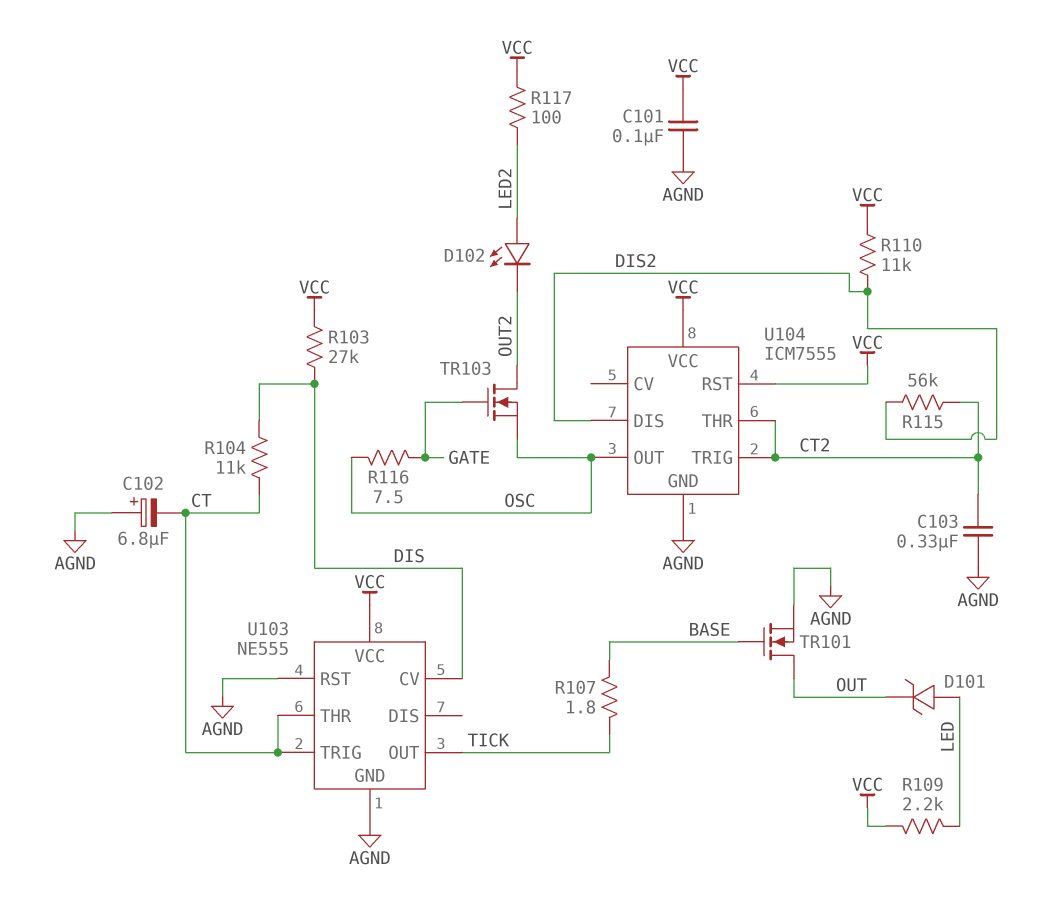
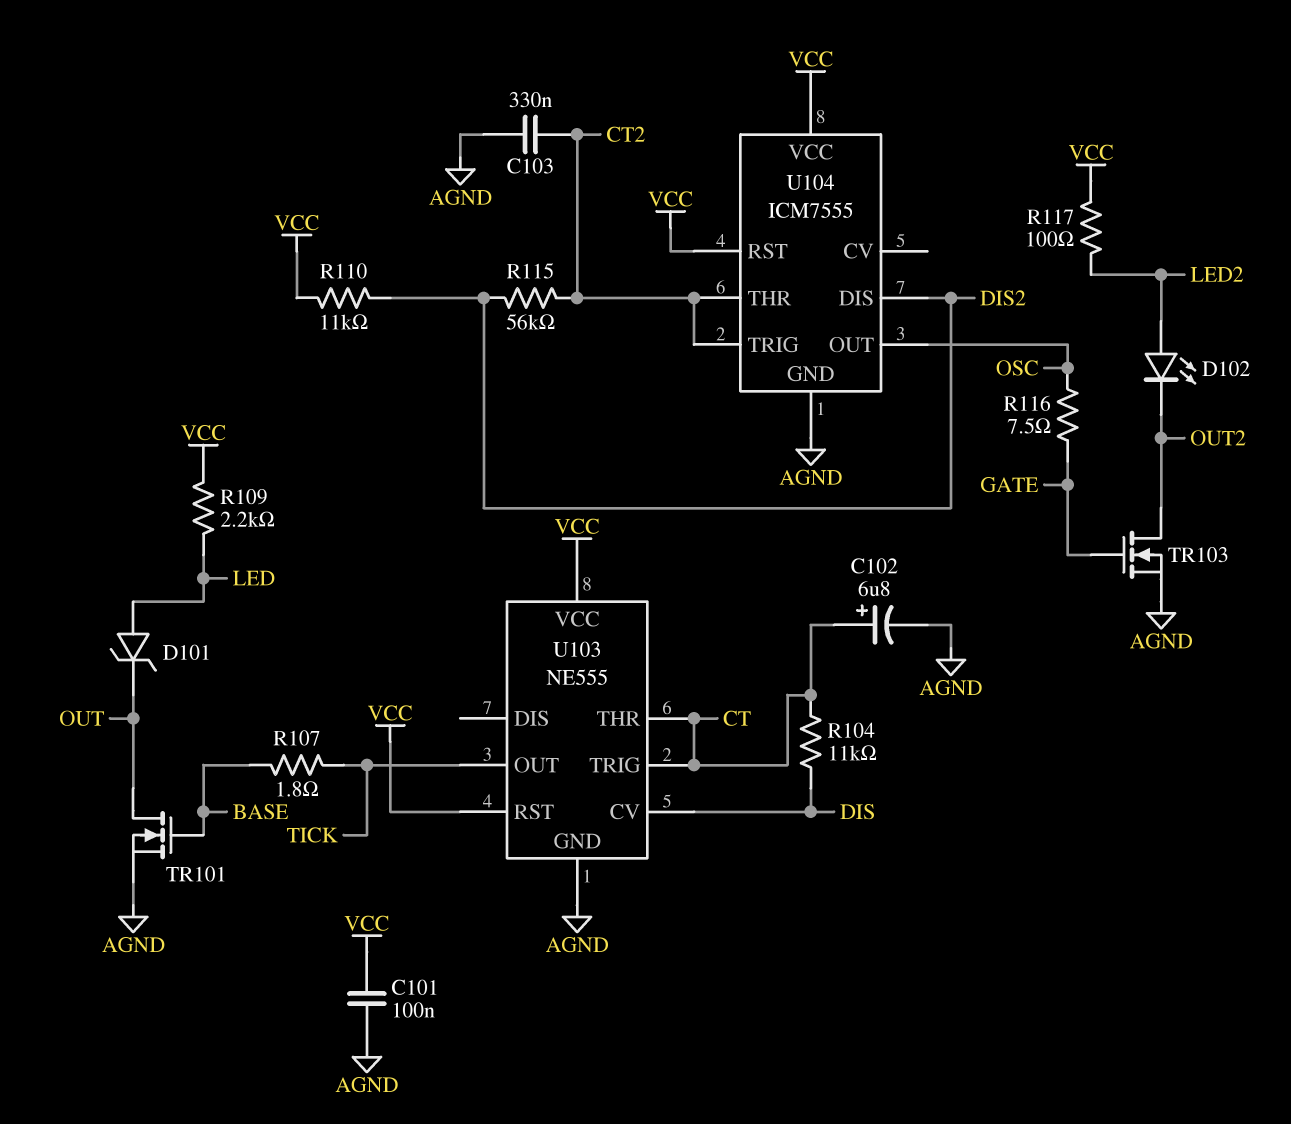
C102: 6.8uF (plus AGND, minus CT) -> 6.8uF (plus CT, minus AGND)
R103: 27k (DIS, VCC) -> none
TR103: NMOS (G GATE, D OUT2, S OSC) -> NMOS (G GATE, D OUT2, S AGND)
U103 pin RST: AGND -> VCC

